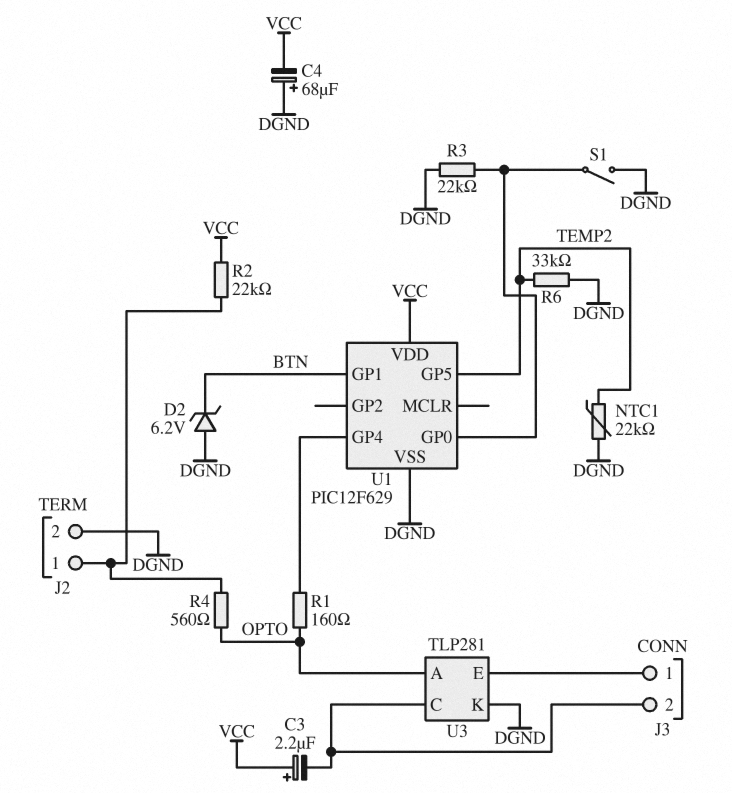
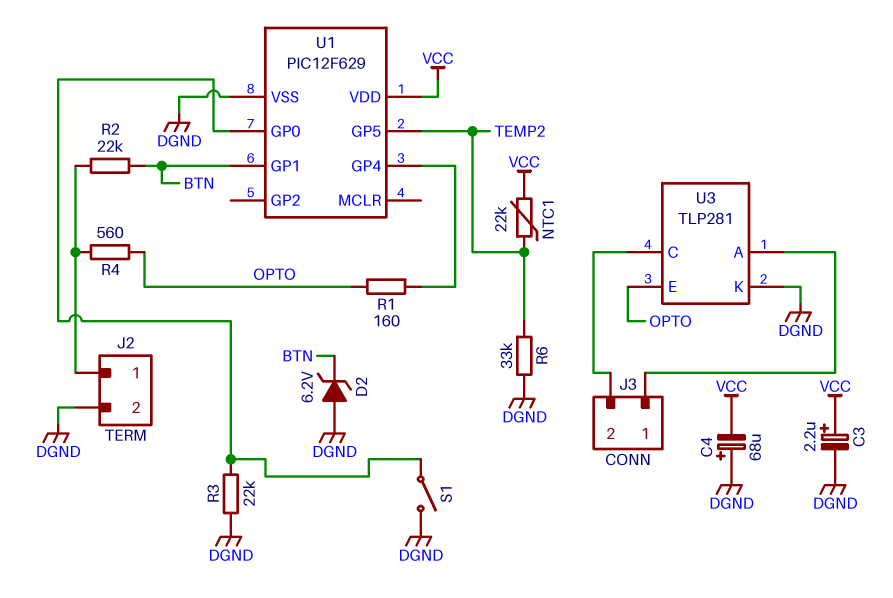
C3: 2.2uF (plus VCC, minus J3/2) -> 2.2uF (plus VCC, minus DGND)
NTC1: 22k (DGND, TEMP2) -> 22k (TEMP2, VCC)
R2: 22k (J2/1, VCC) -> 22k (BTN, J2/1)
U3 pin A: OPTO -> J3/1
U3 pin E: J3/1 -> OPTO

